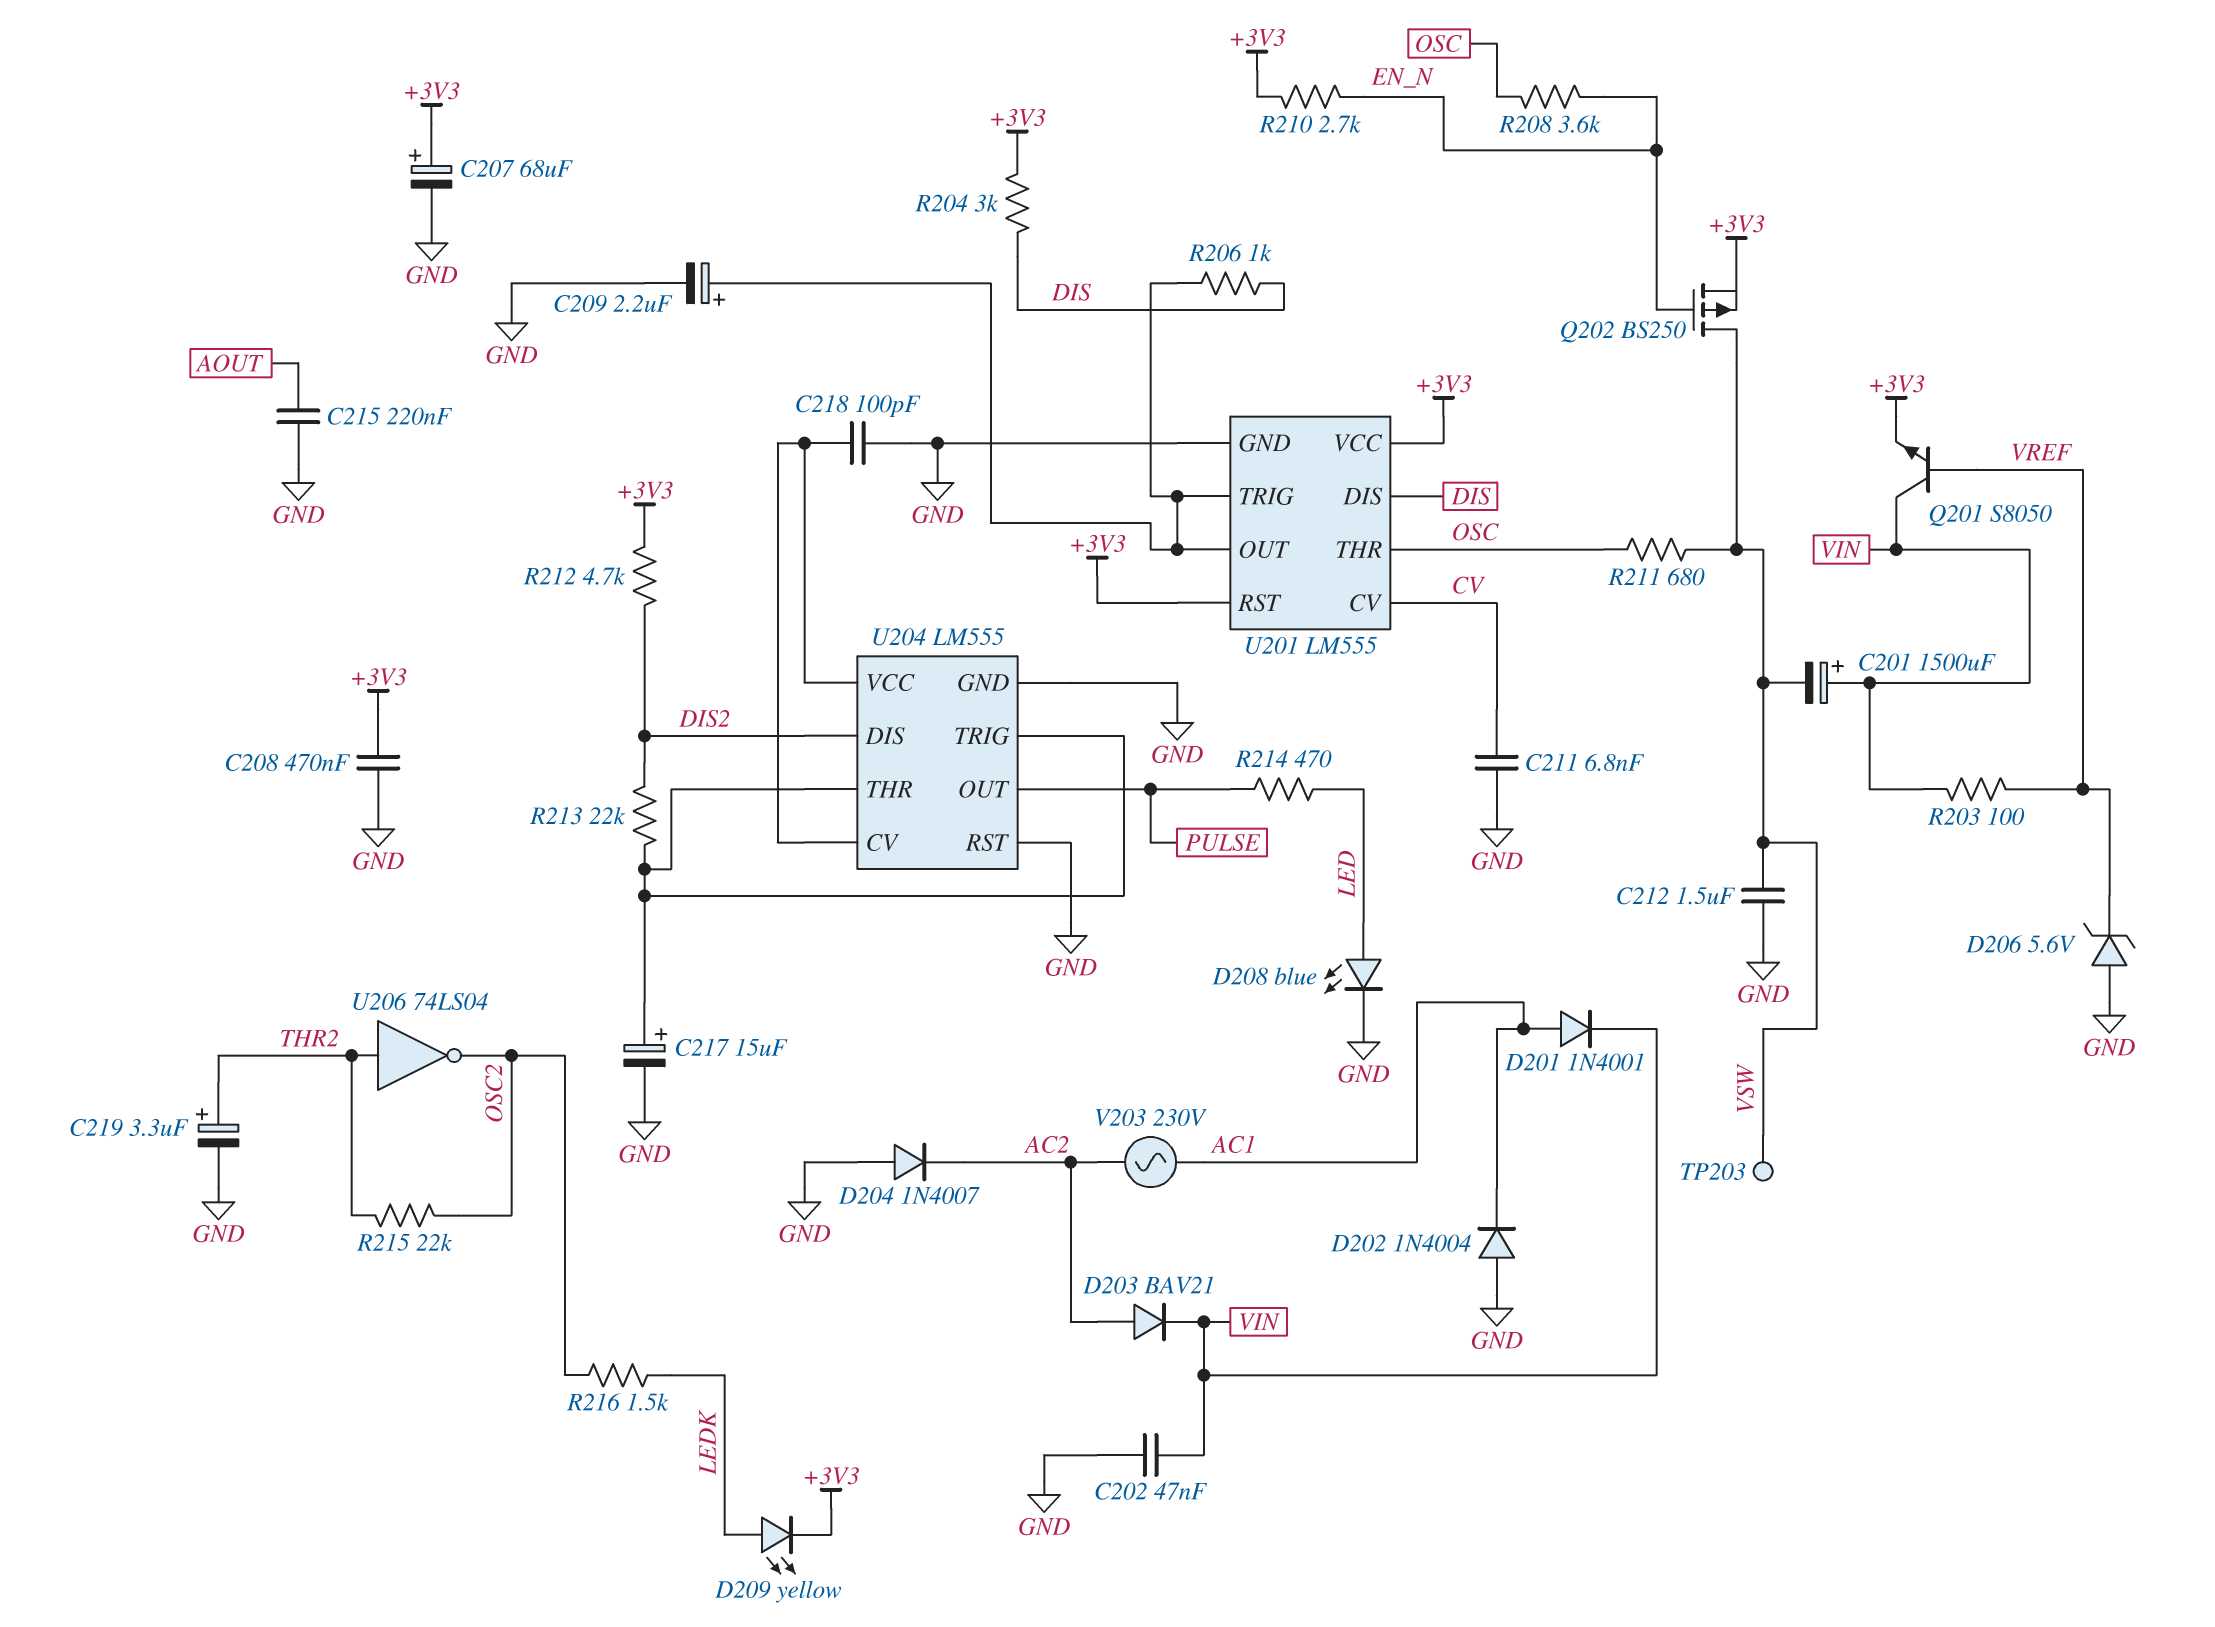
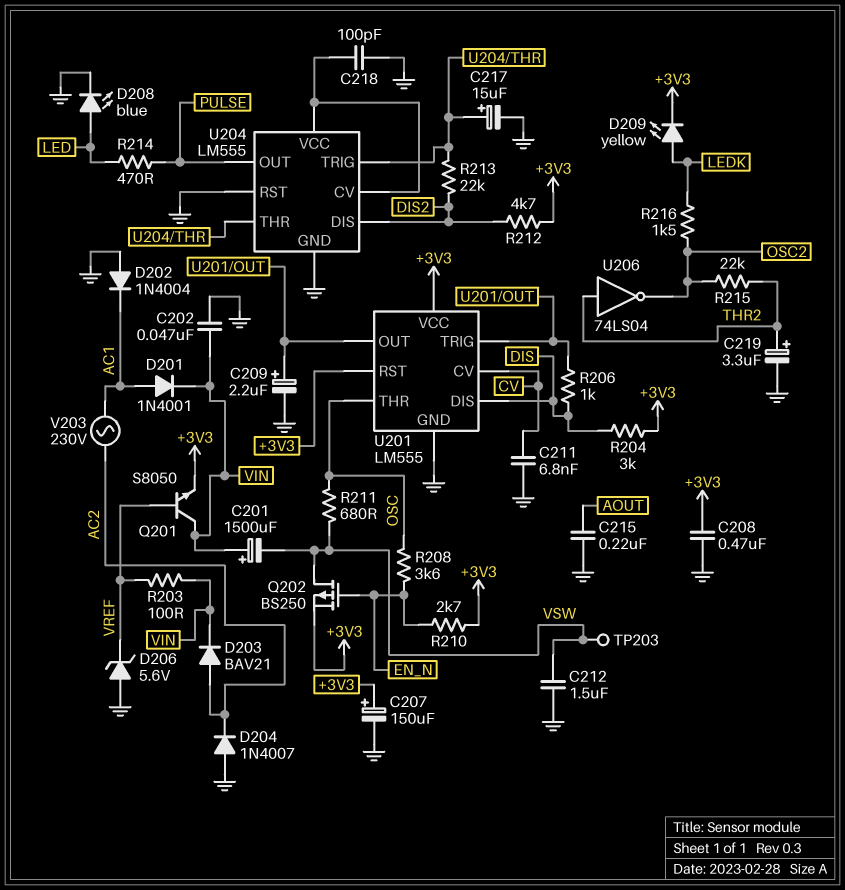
C207: 68uF (plus +3V3, minus GND) -> 150uF (plus +3V3, minus GND)

